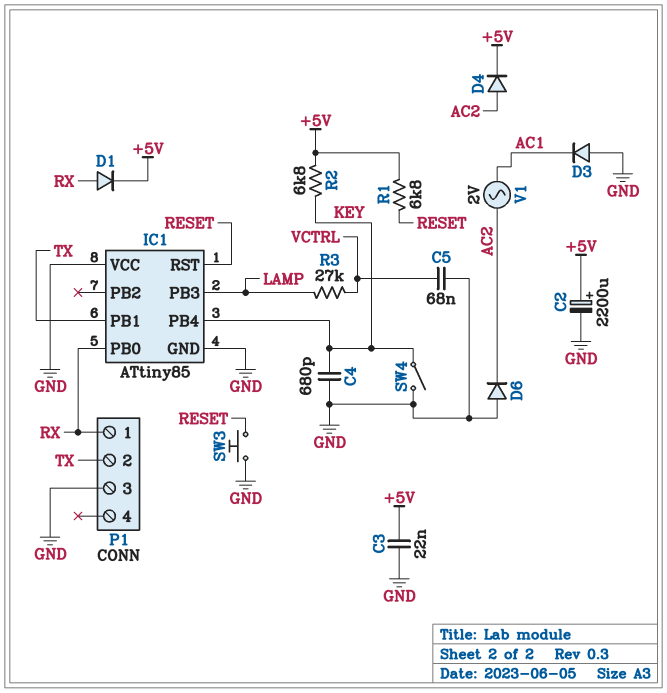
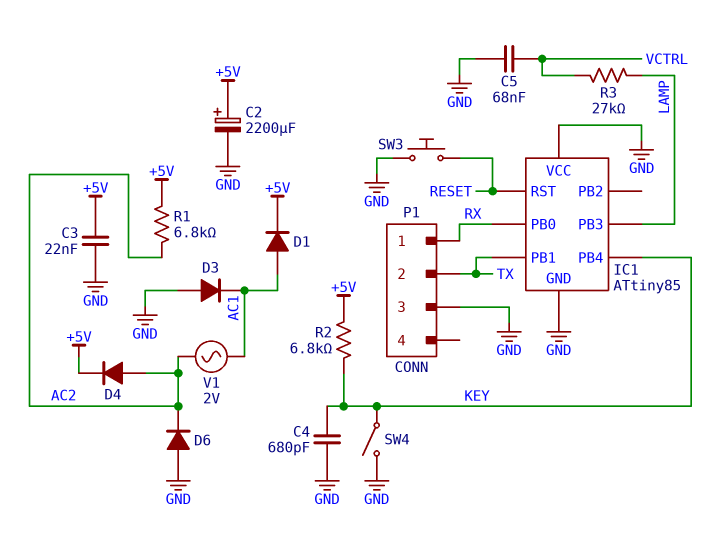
D1: diode (A RX, K +5V) -> diode (A AC1, K +5V)
R1: 6.8k (+5V, RESET) -> 6.8k (+5V, AC2)

